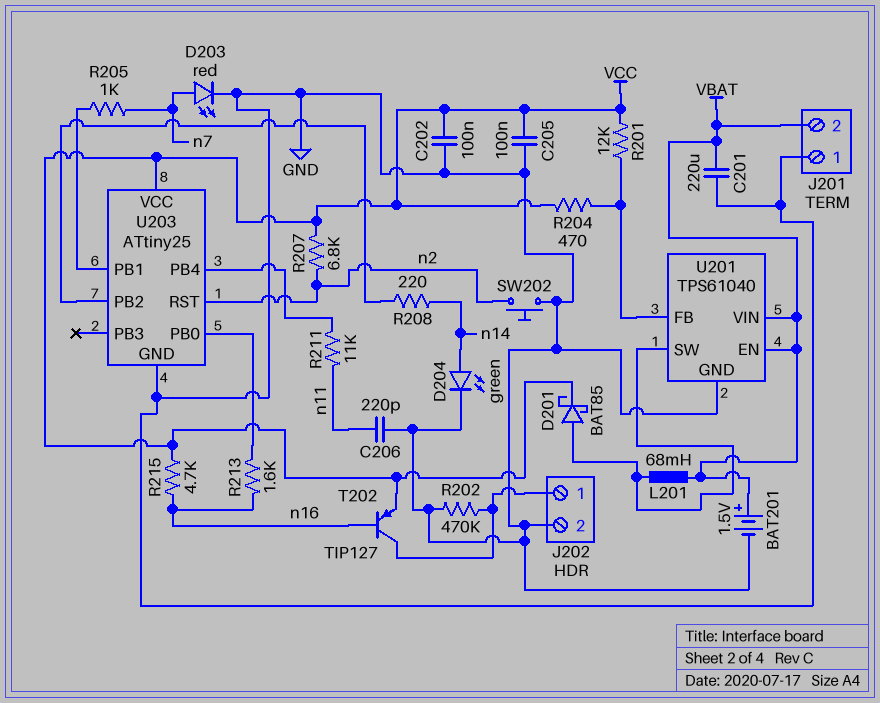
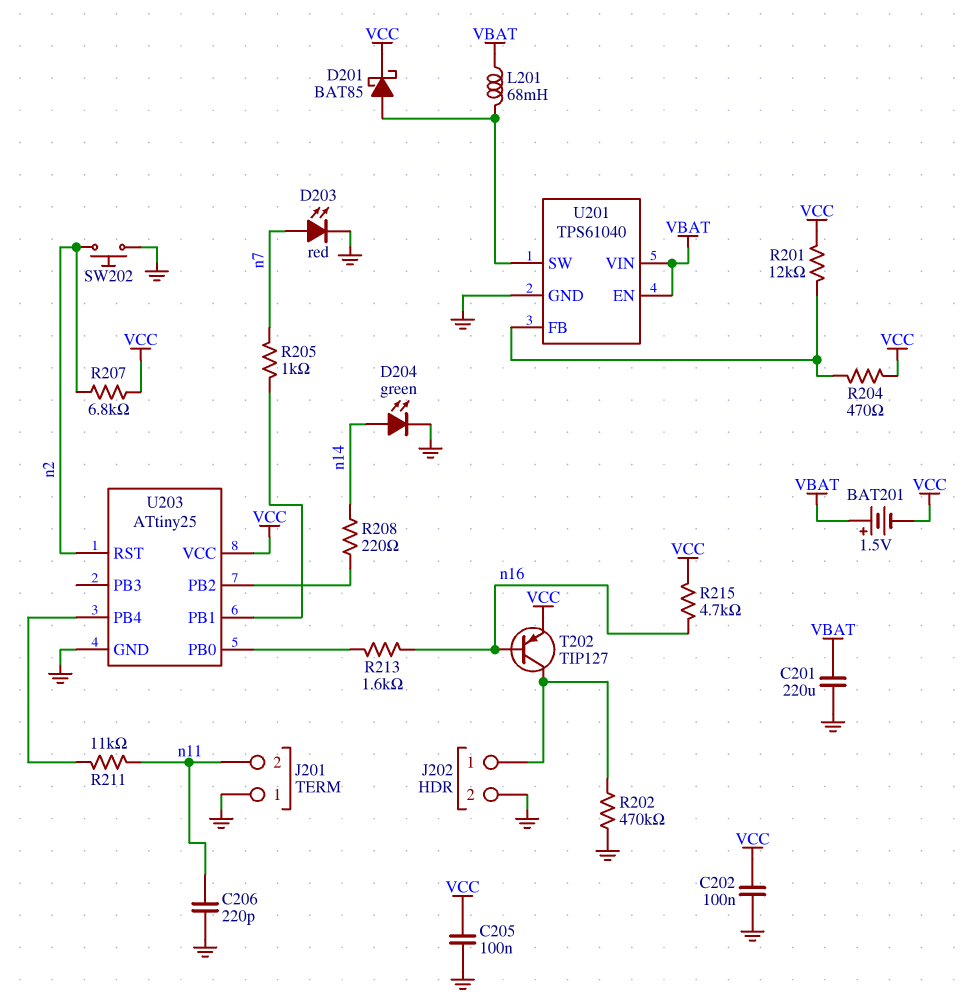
BAT201: 1.5V (plus VBAT, minus GND) -> 1.5V (plus VBAT, minus VCC)
J201 pin 2: VBAT -> n11

